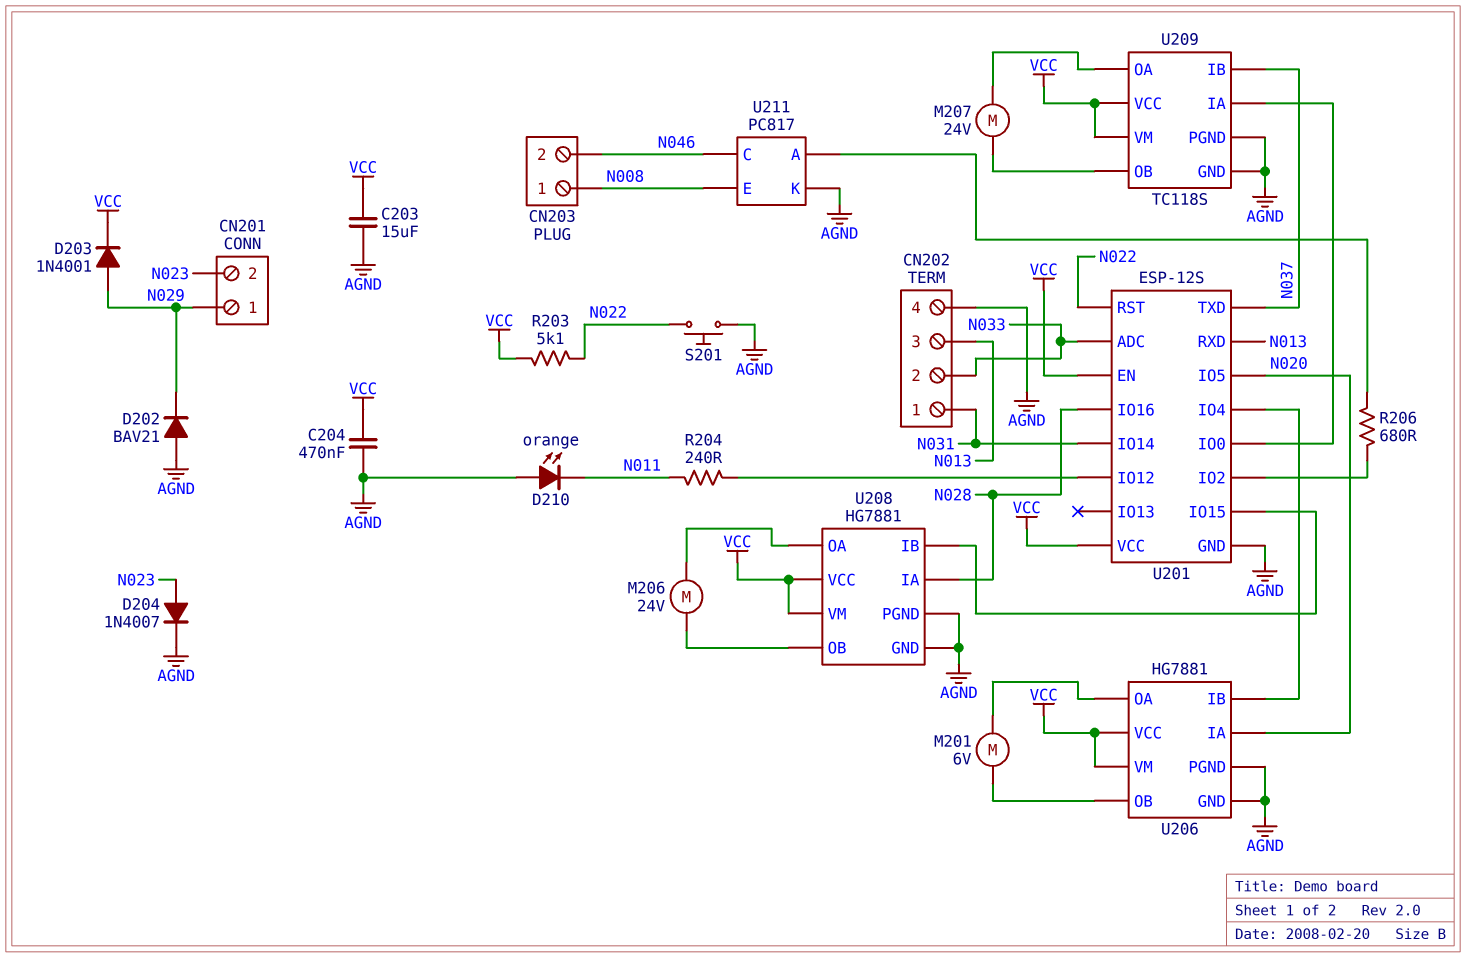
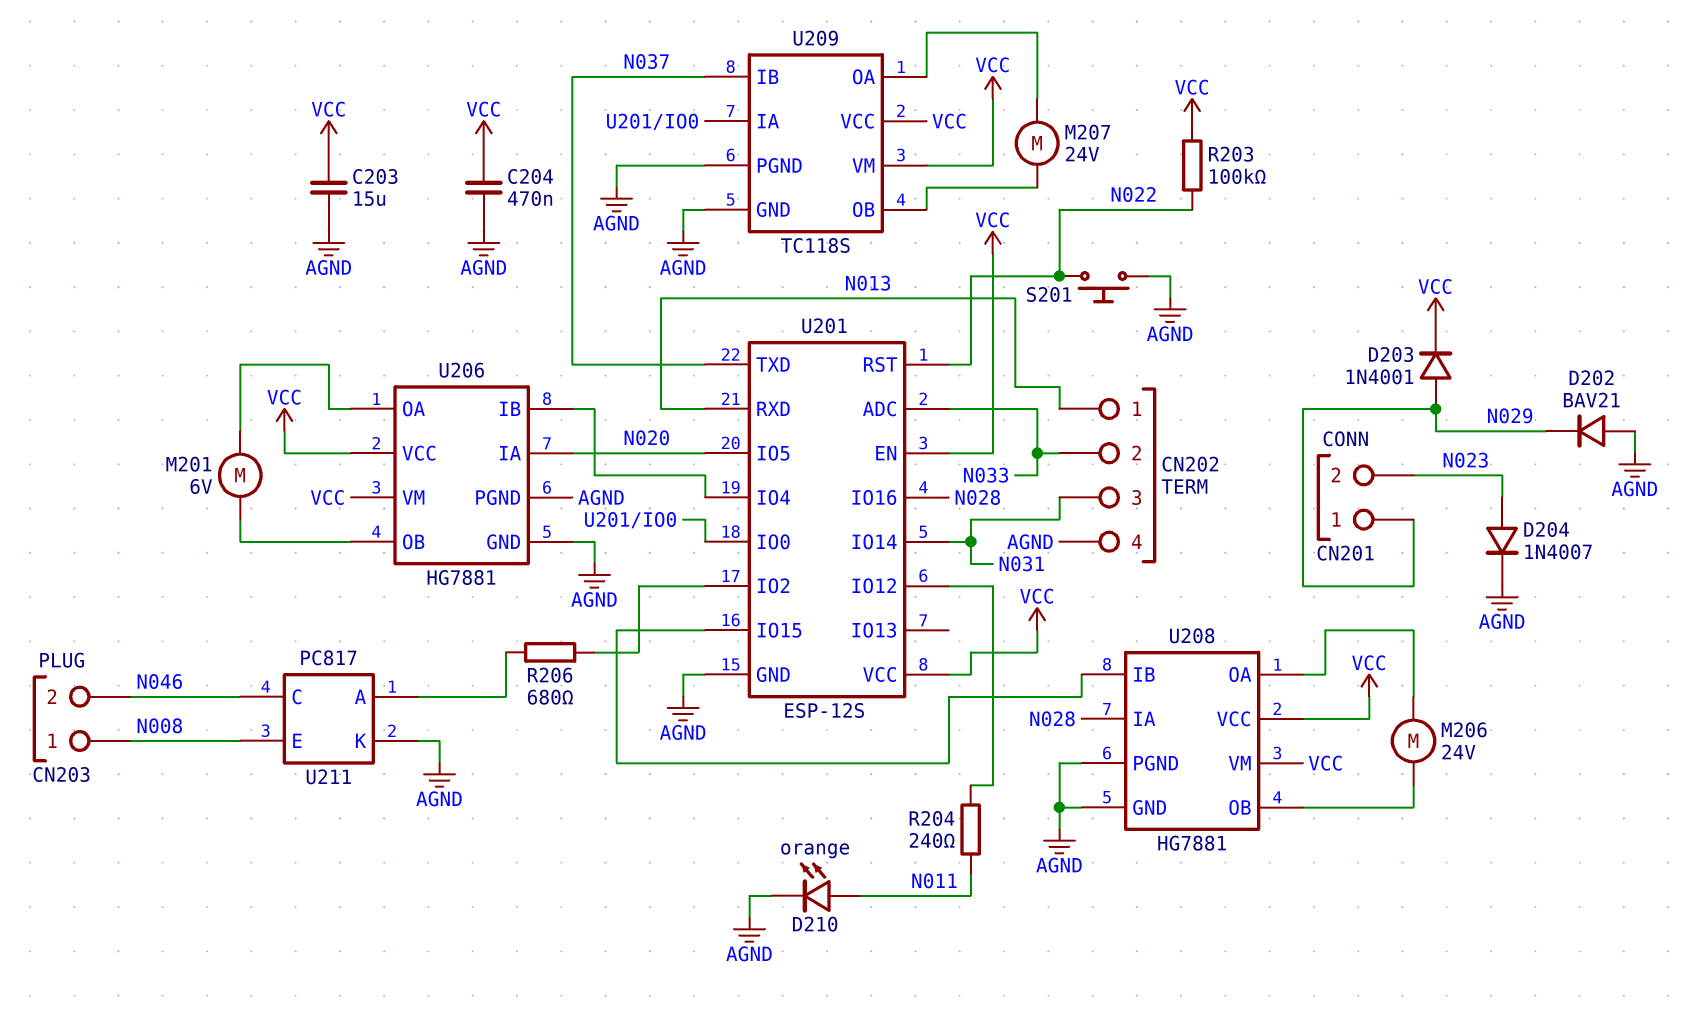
CN202 pin 1: N031 -> N013
CN202 pin 3: N013 -> N031
D210: LED orange (A AGND, K N011) -> LED orange (A N011, K AGND)
R203: 5.1k (N022, VCC) -> 100k (N022, VCC)

